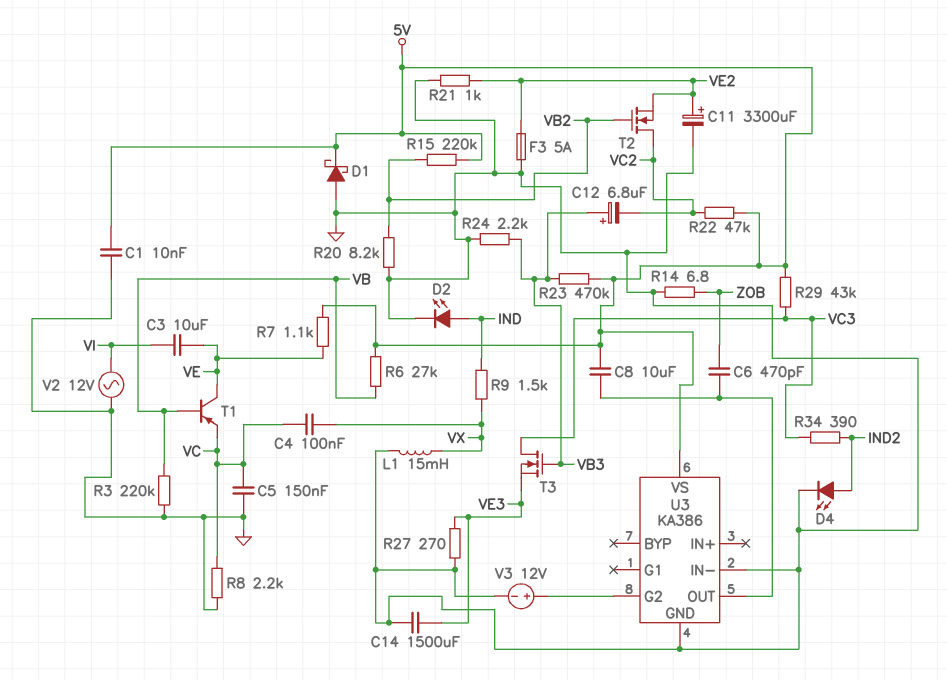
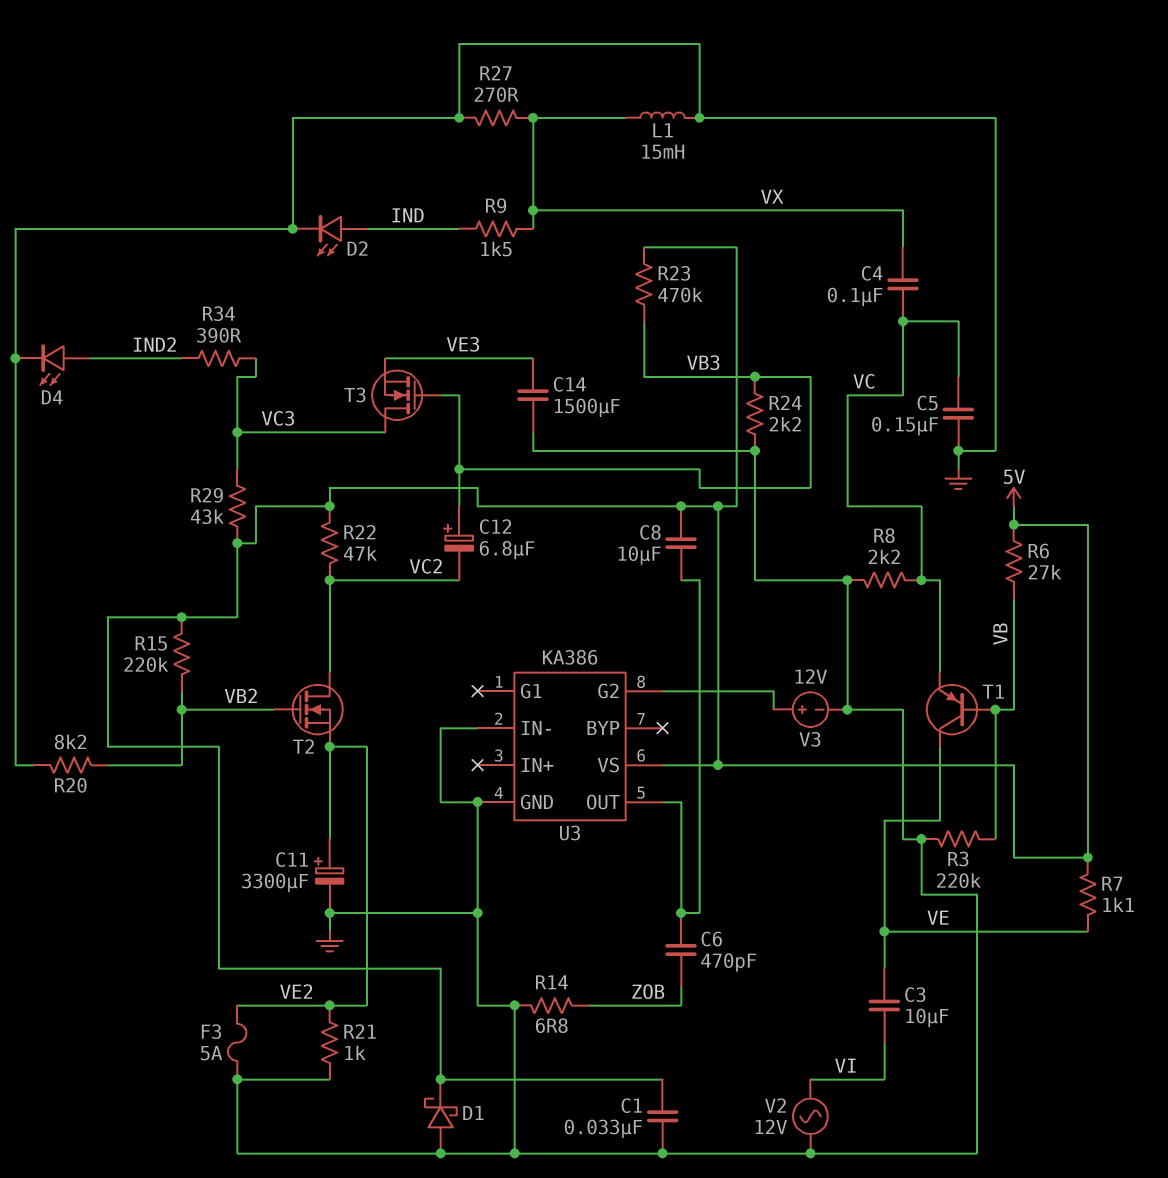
C1: 10nF (5V, GND) -> 33nF (5V, GND)
R27: 270 (GND, VE3) -> 270 (GND, VX)

